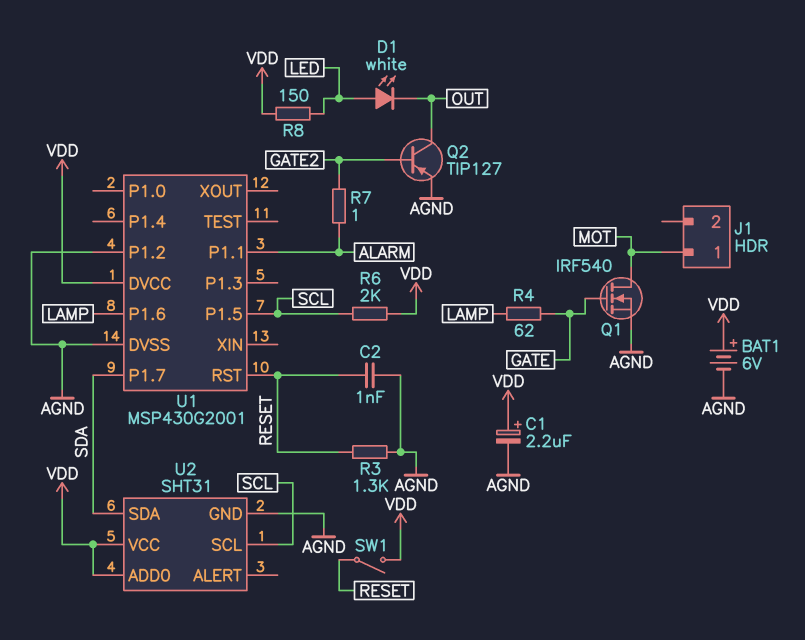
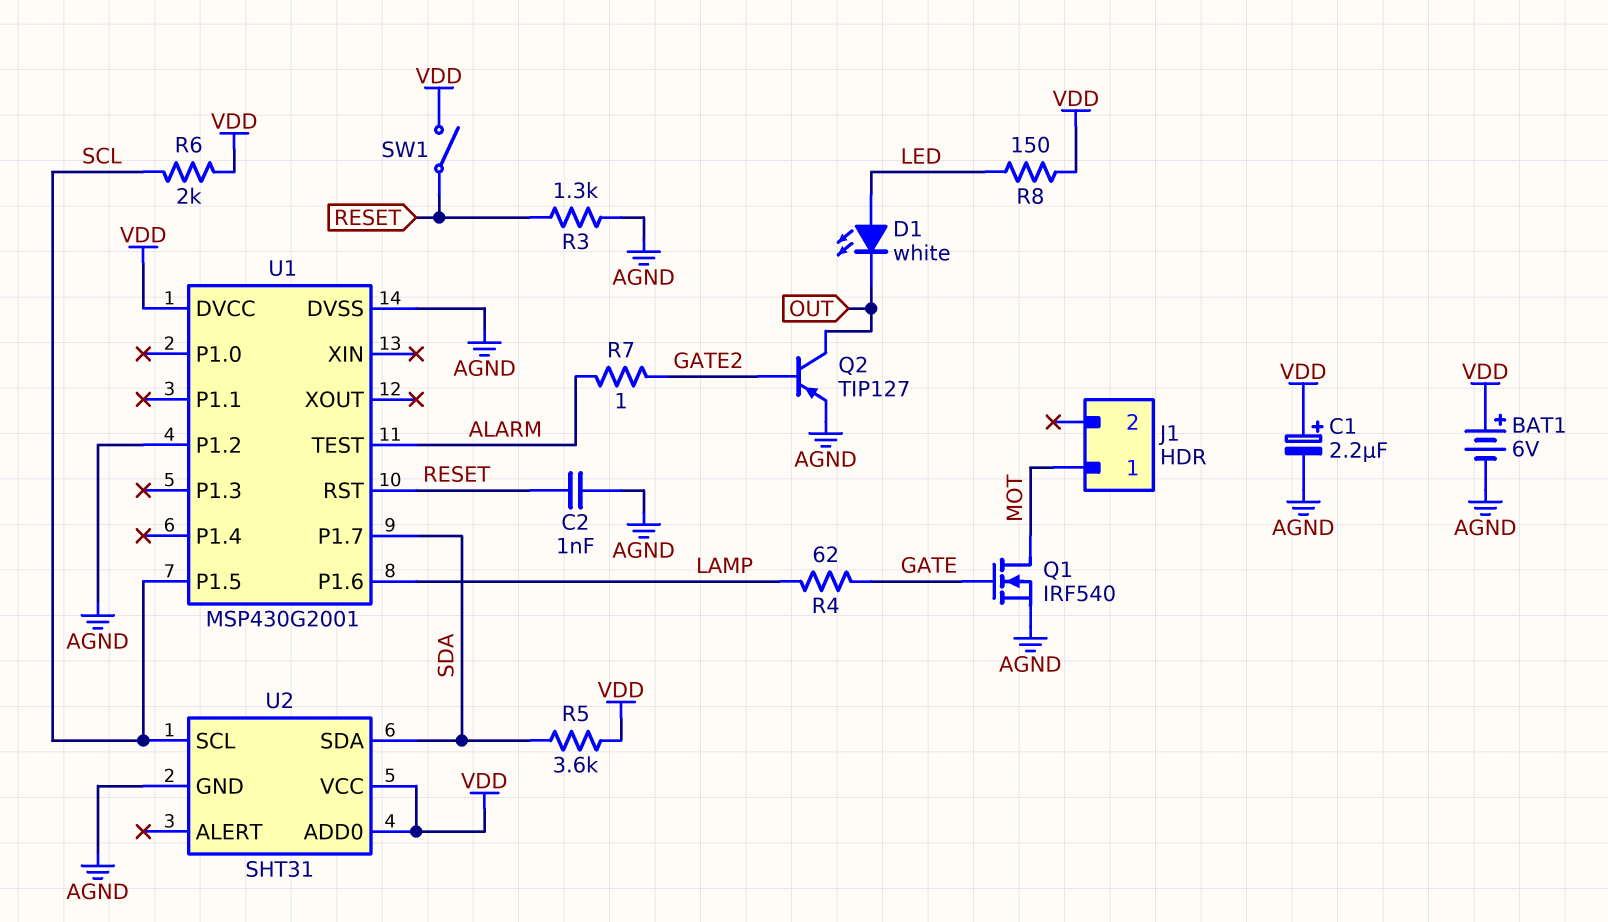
R5: none -> 3.6k (SDA, VDD)
U1 pin P1.1: ALARM -> none
U1 pin TEST: none -> ALARM

